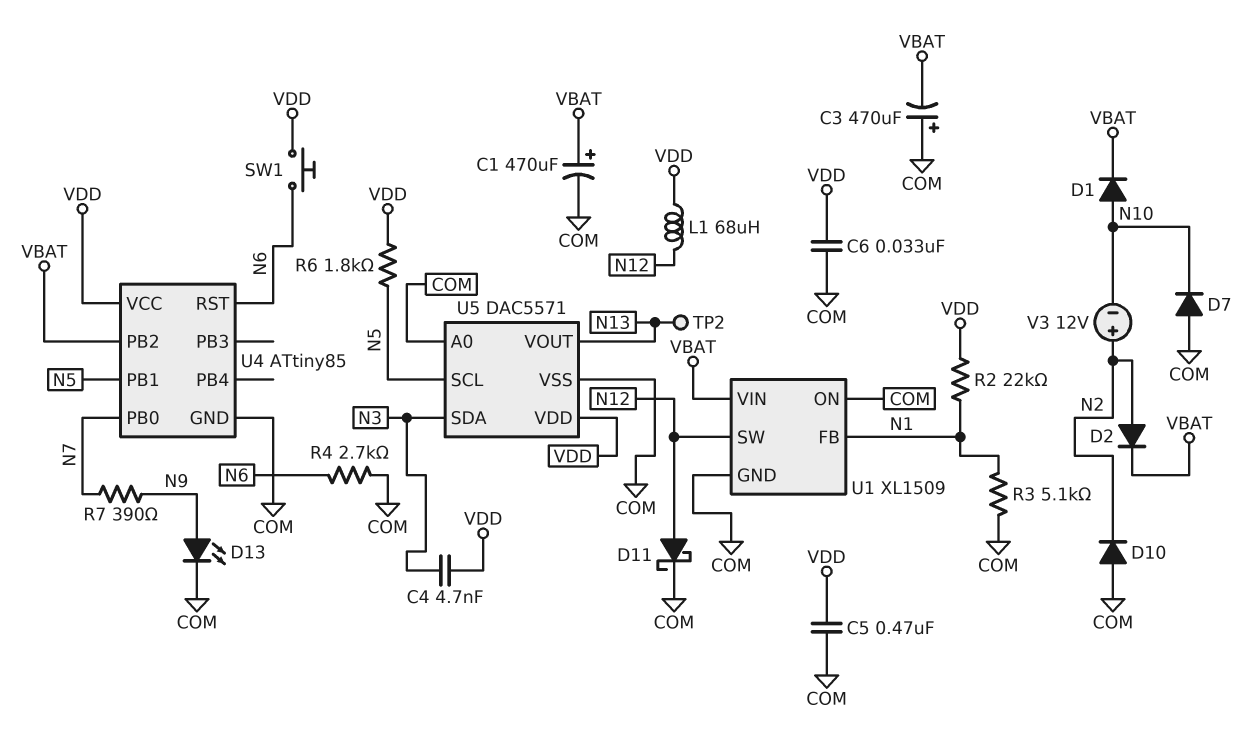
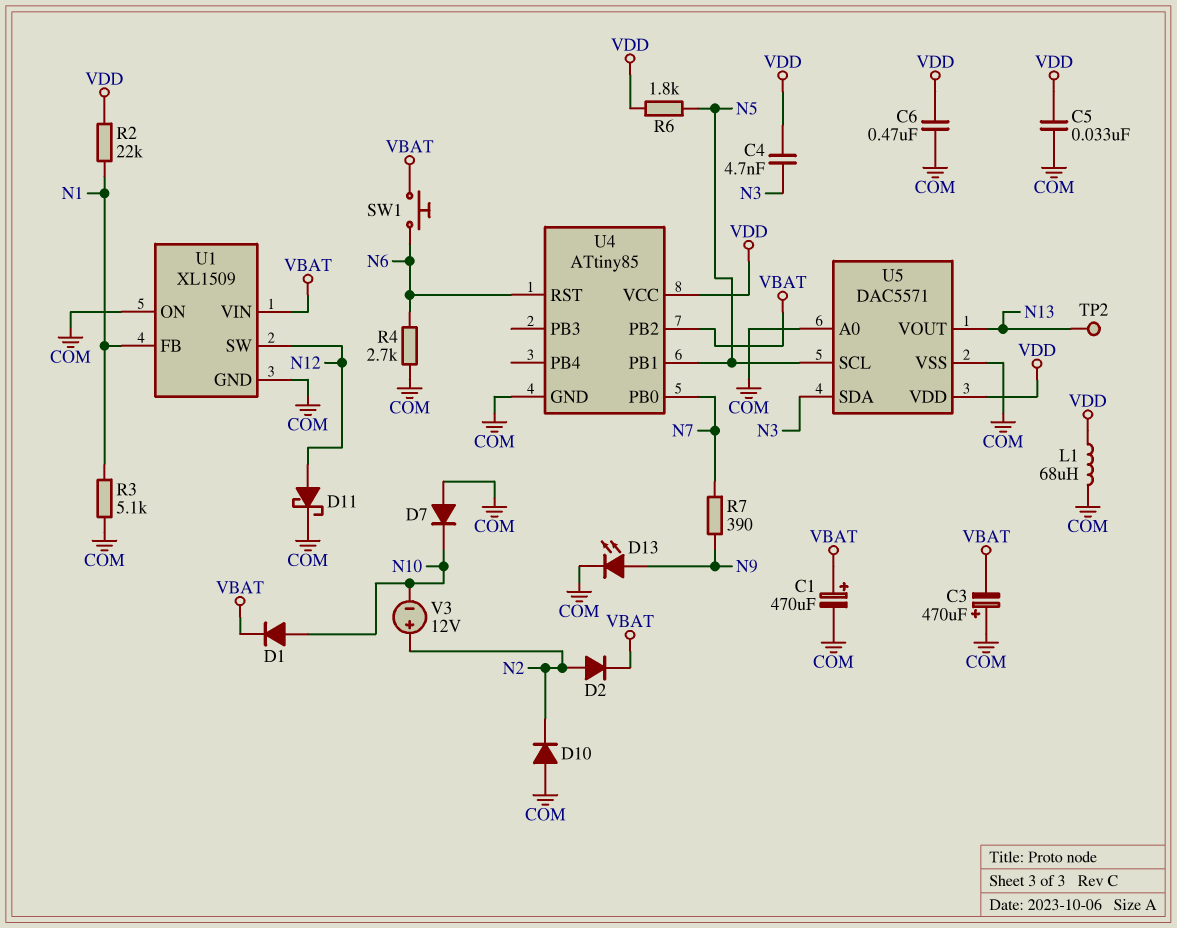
C5: 470nF (COM, VDD) -> 33nF (COM, VDD)
C6: 33nF (COM, VDD) -> 470nF (COM, VDD)
L1: 68uH (N12, VDD) -> 68uH (COM, VDD)
SW1: button (N6, VDD) -> button (N6, VBAT)

